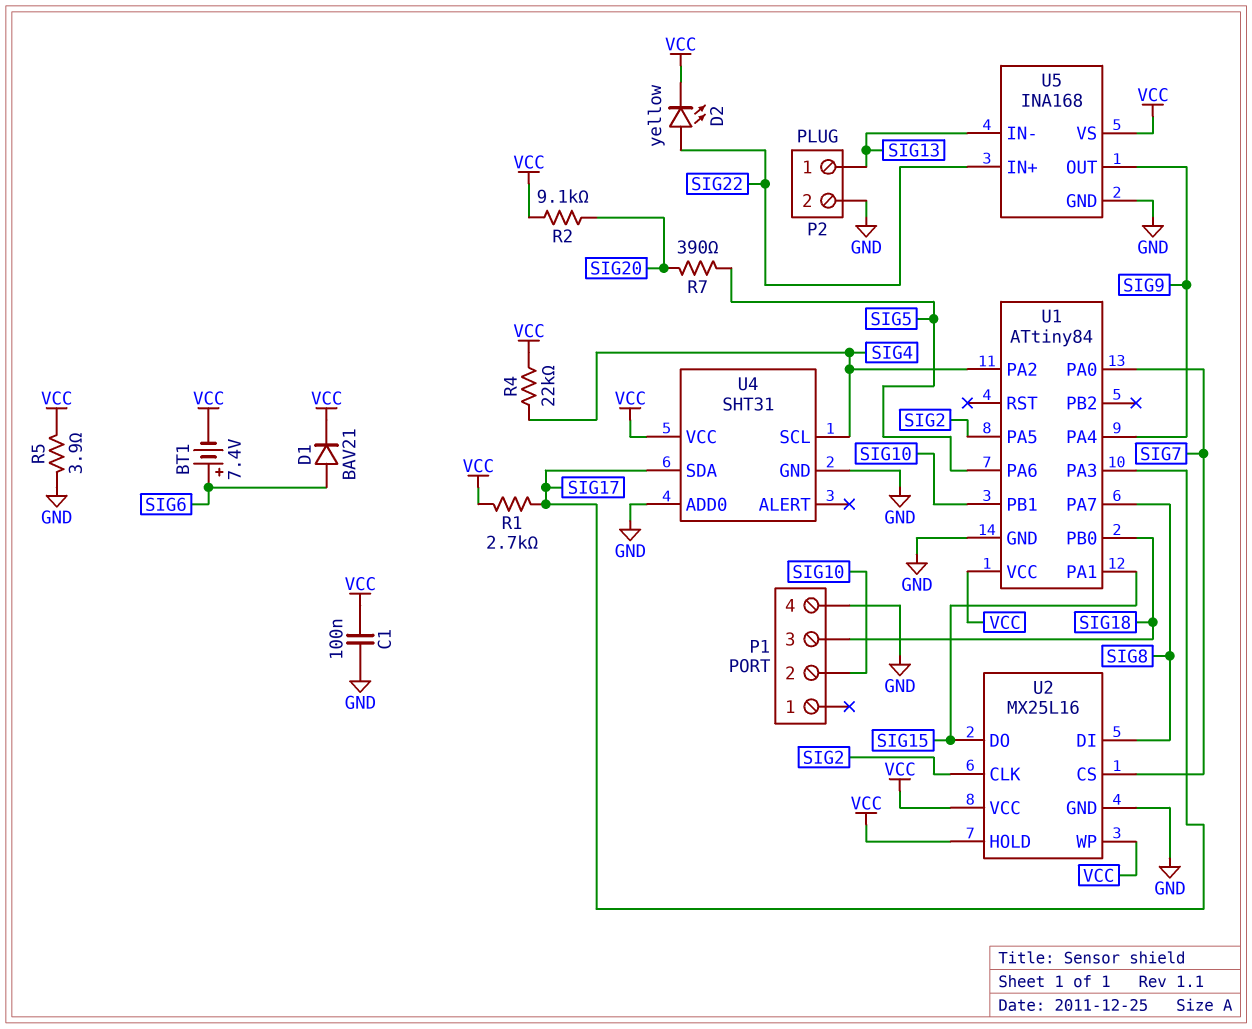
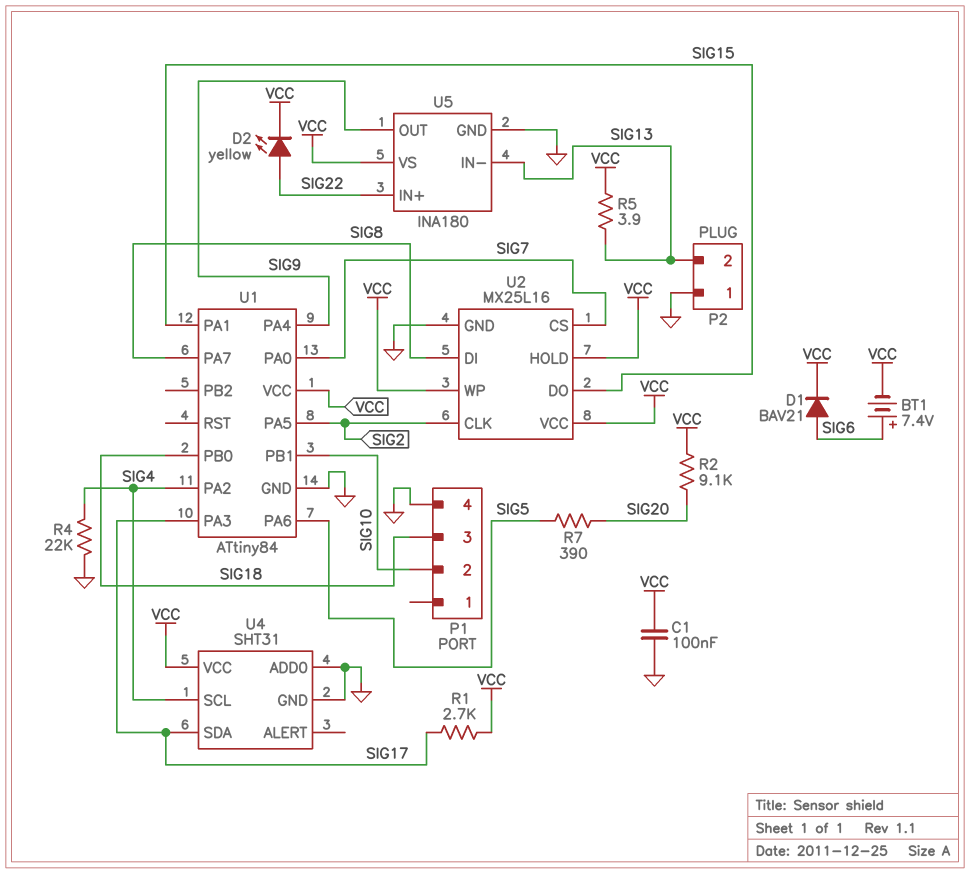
P2 pin 1: SIG13 -> GND
P2 pin 2: GND -> SIG13
R4: 22k (SIG4, VCC) -> 22k (GND, SIG4)
R5: 3.9 (GND, VCC) -> 3.9 (SIG13, VCC)
U5: INA168 -> INA180

